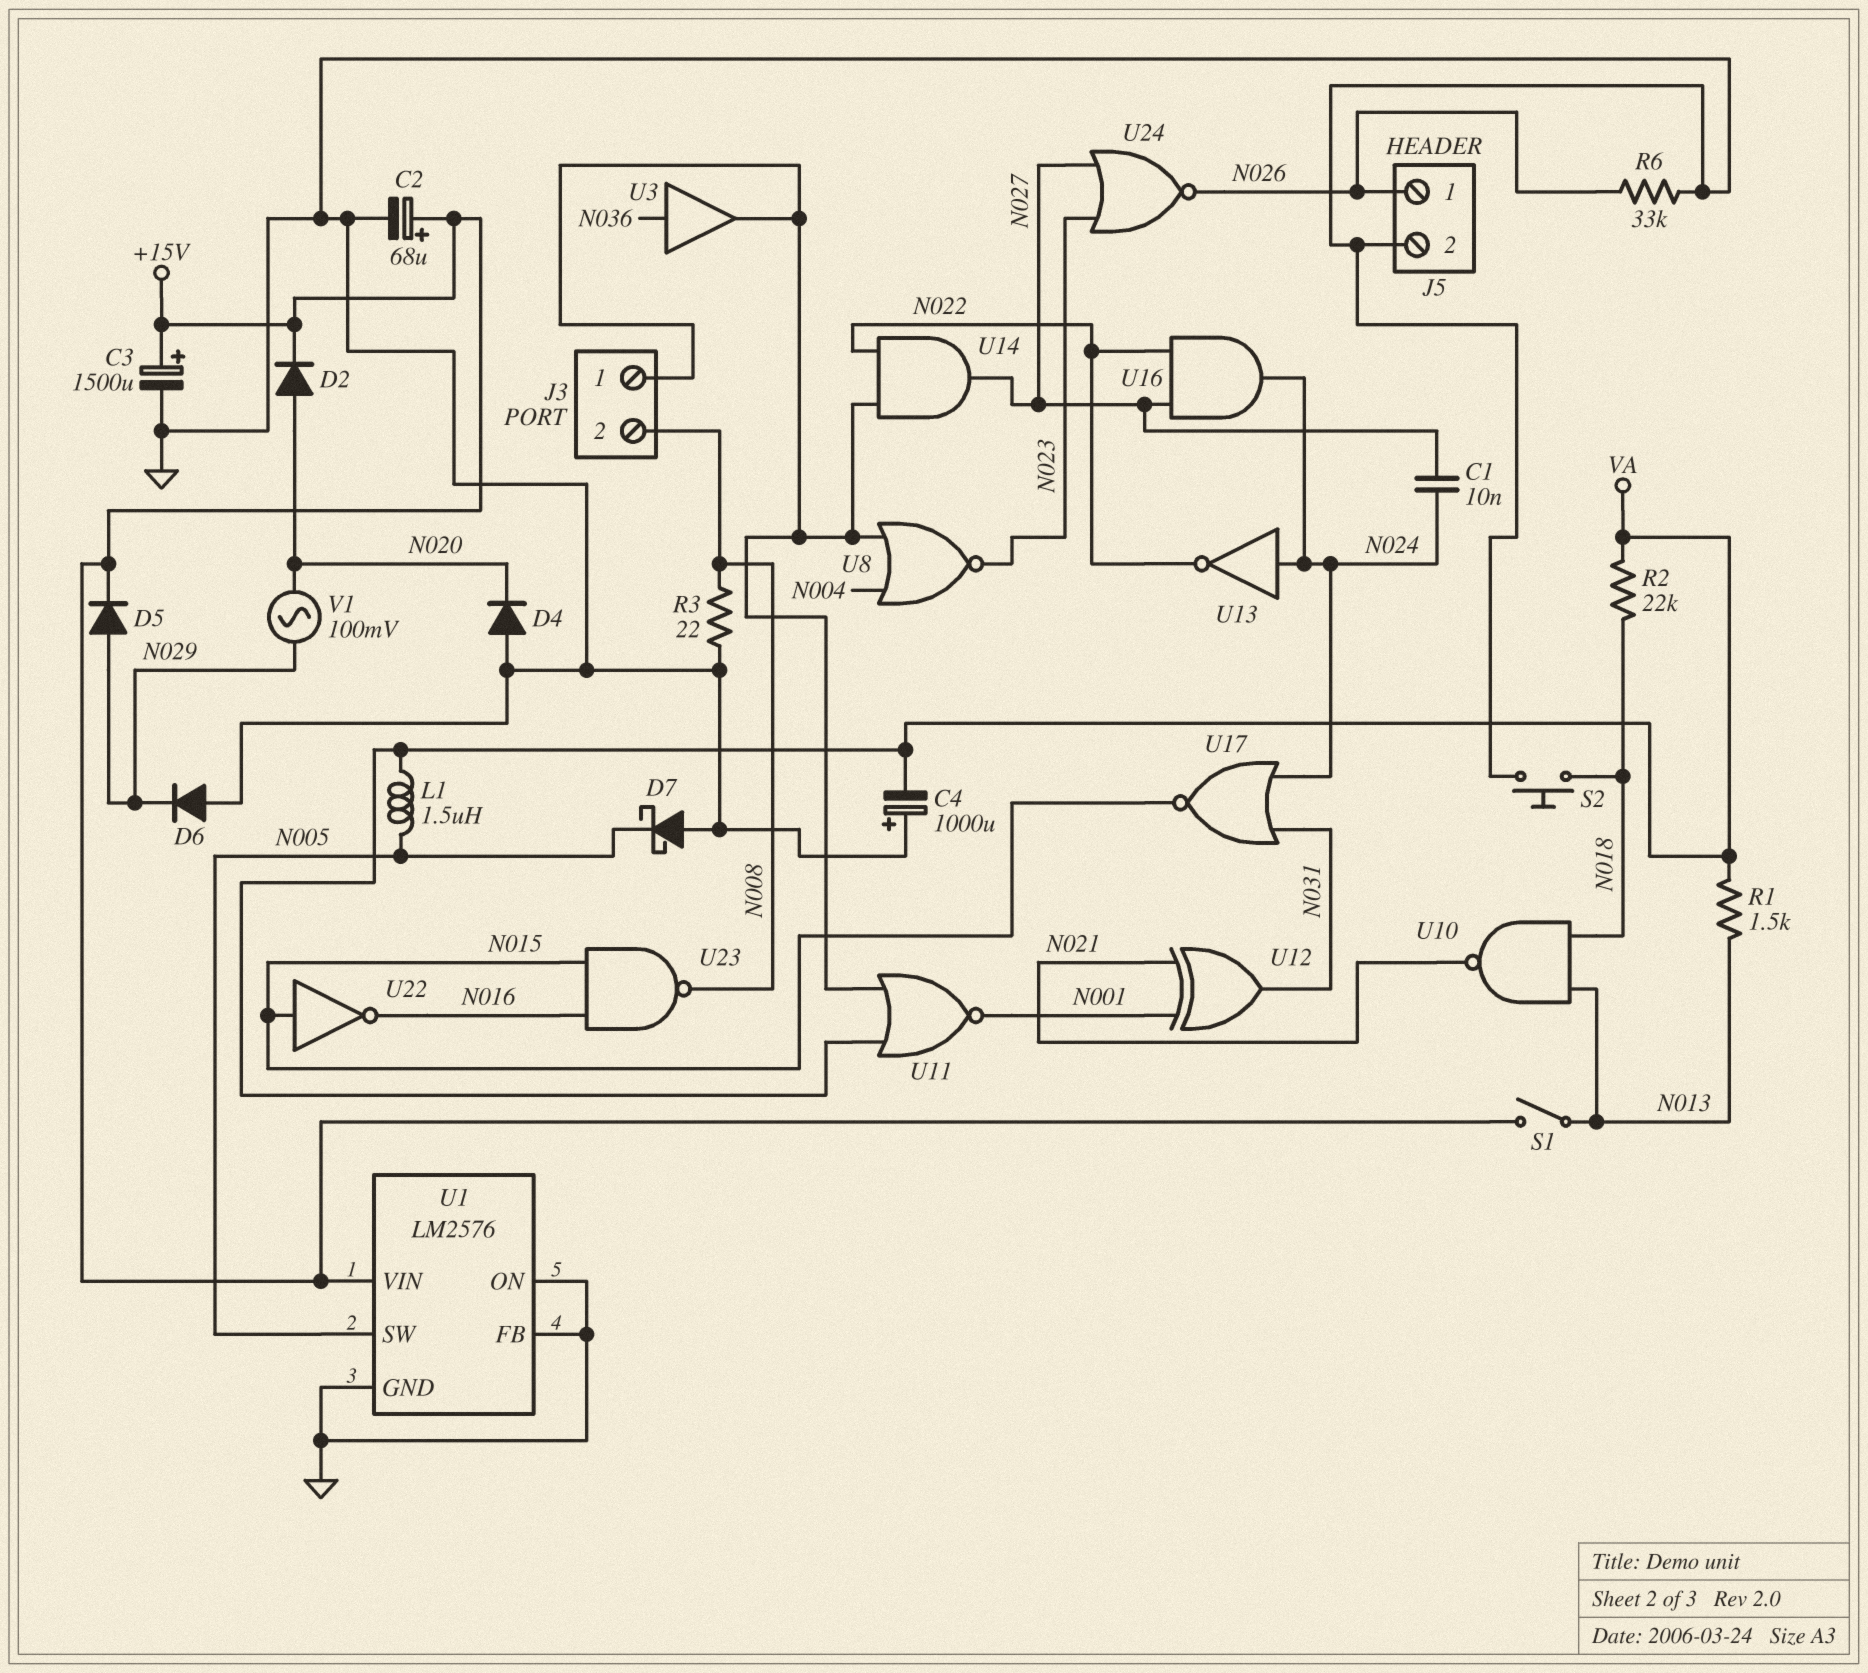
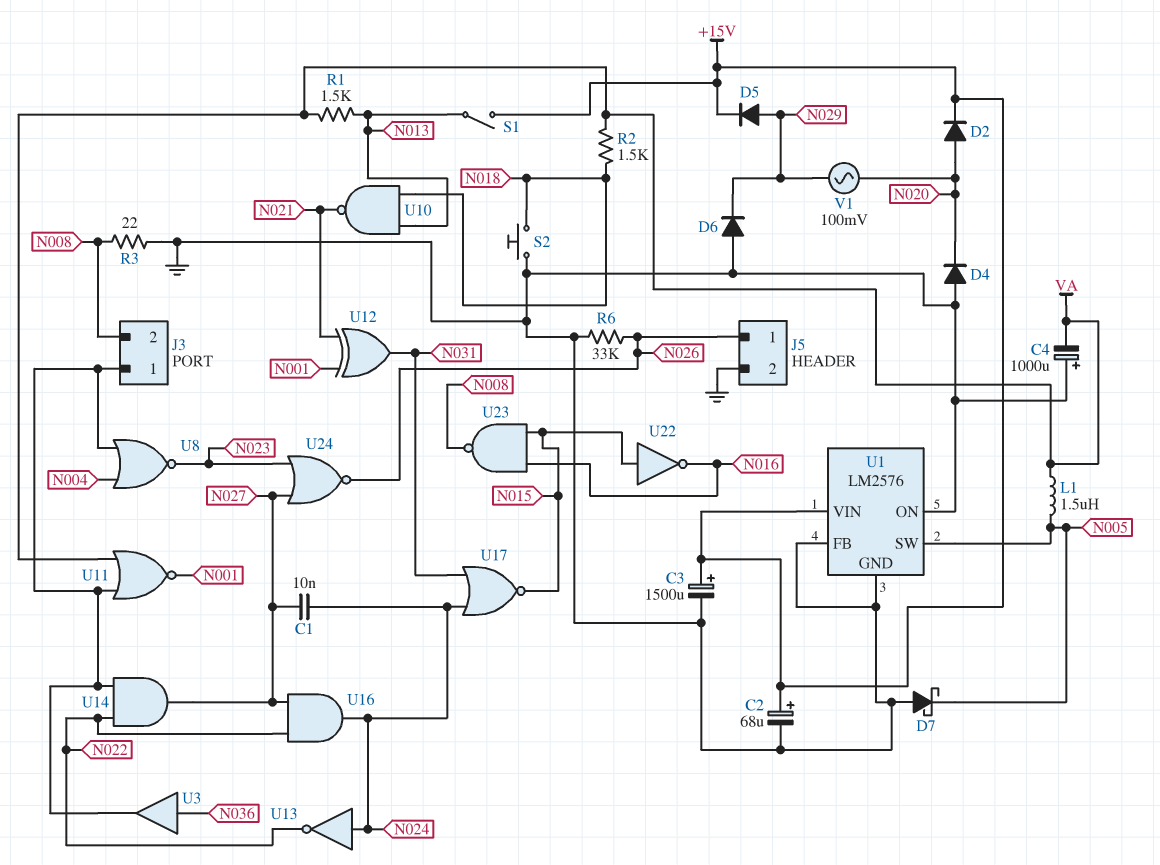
R2: 22k (N018, VA) -> 1.5k (N018, VA)

